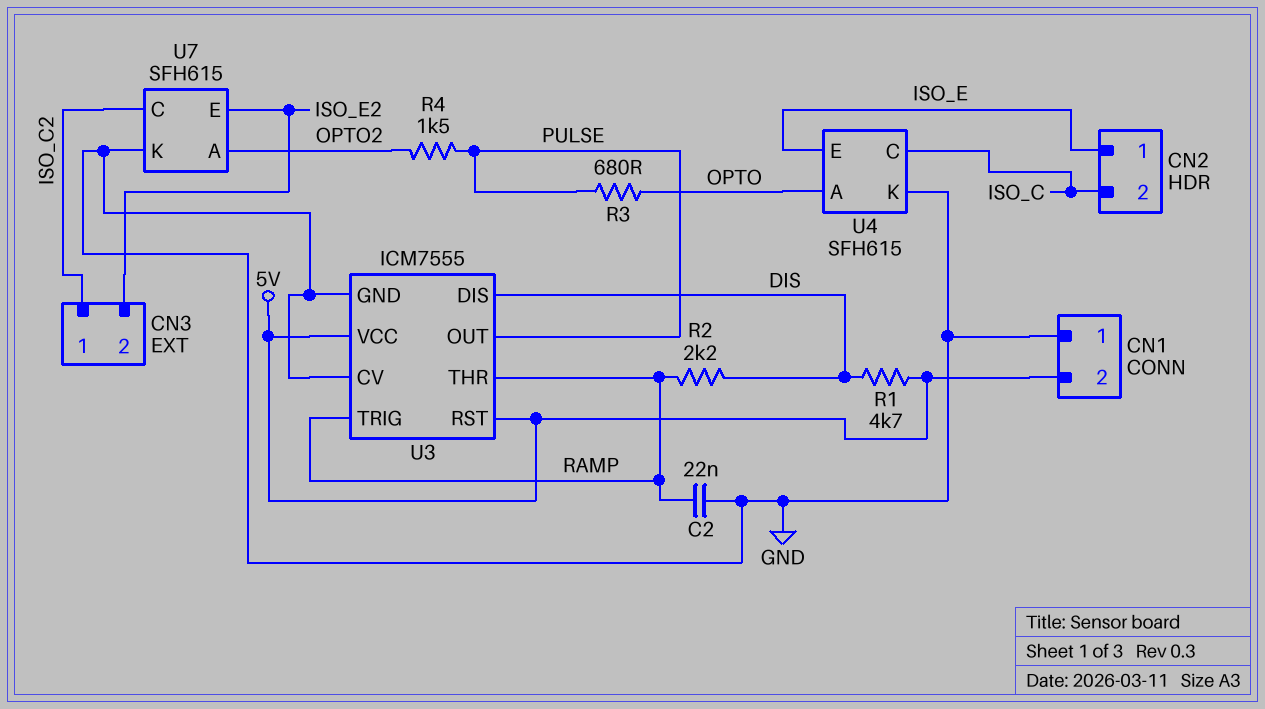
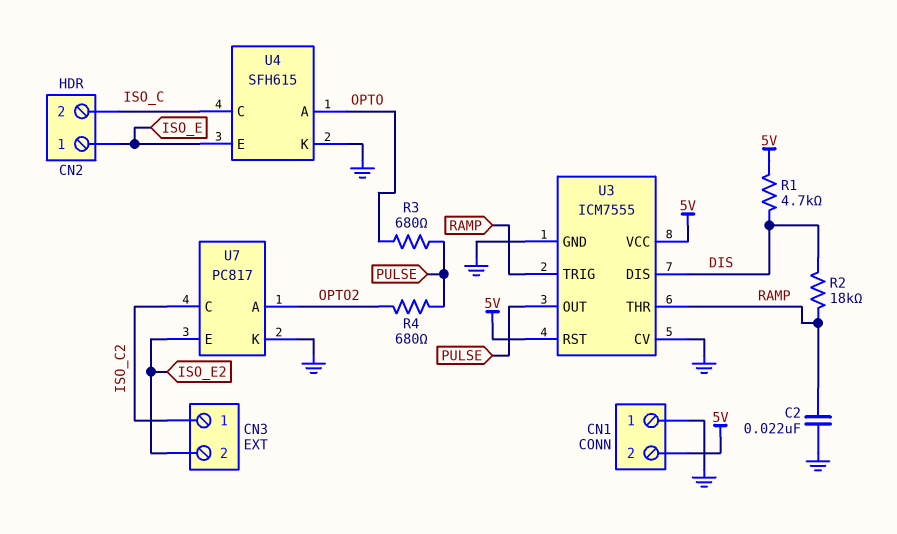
R2: 2.2k (DIS, RAMP) -> 18k (DIS, RAMP)
R4: 1.5k (OPTO2, PULSE) -> 680 (OPTO2, PULSE)
U7: SFH615 -> PC817

